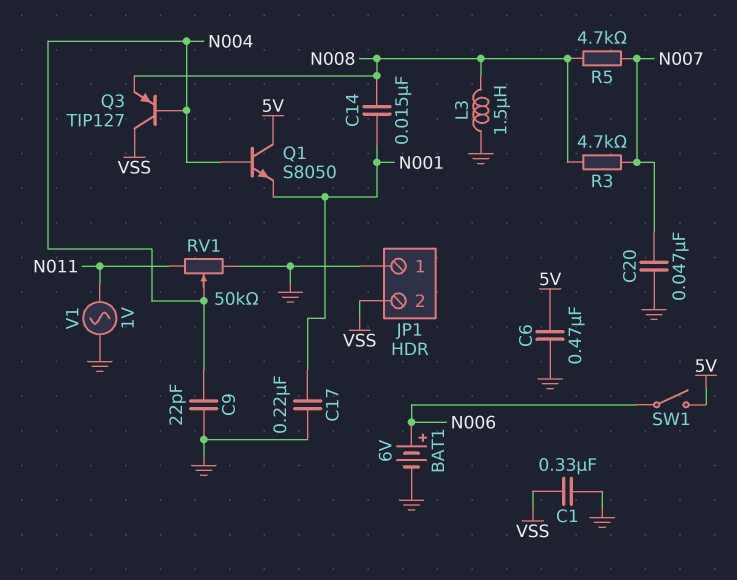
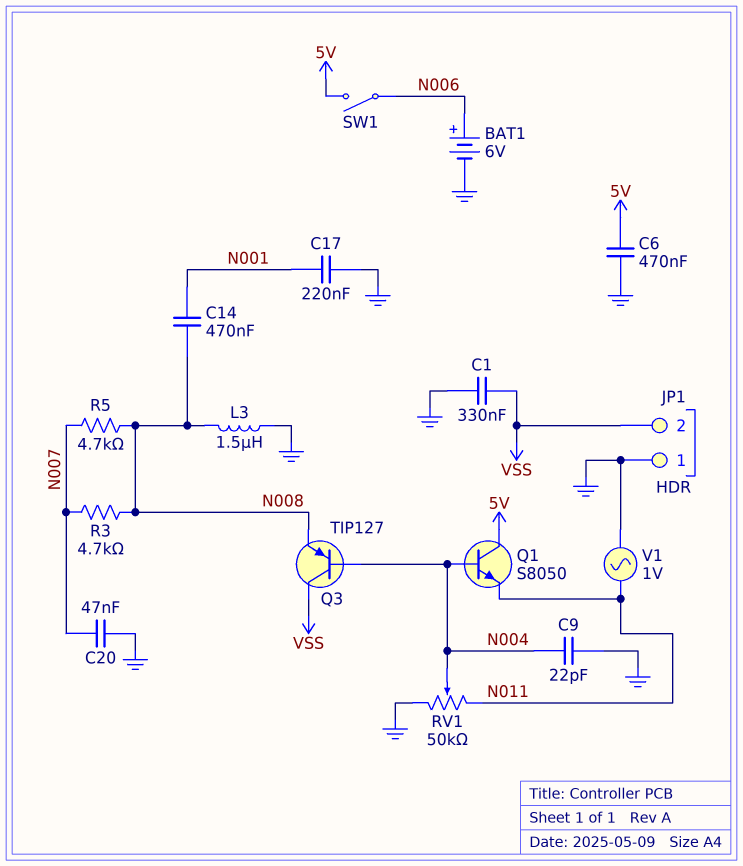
C14: 15nF (N001, N008) -> 470nF (N001, N008)
Q1: NPN S8050 (B N004, C 5V, E N001) -> NPN S8050 (B N004, C 5V, E N011)

